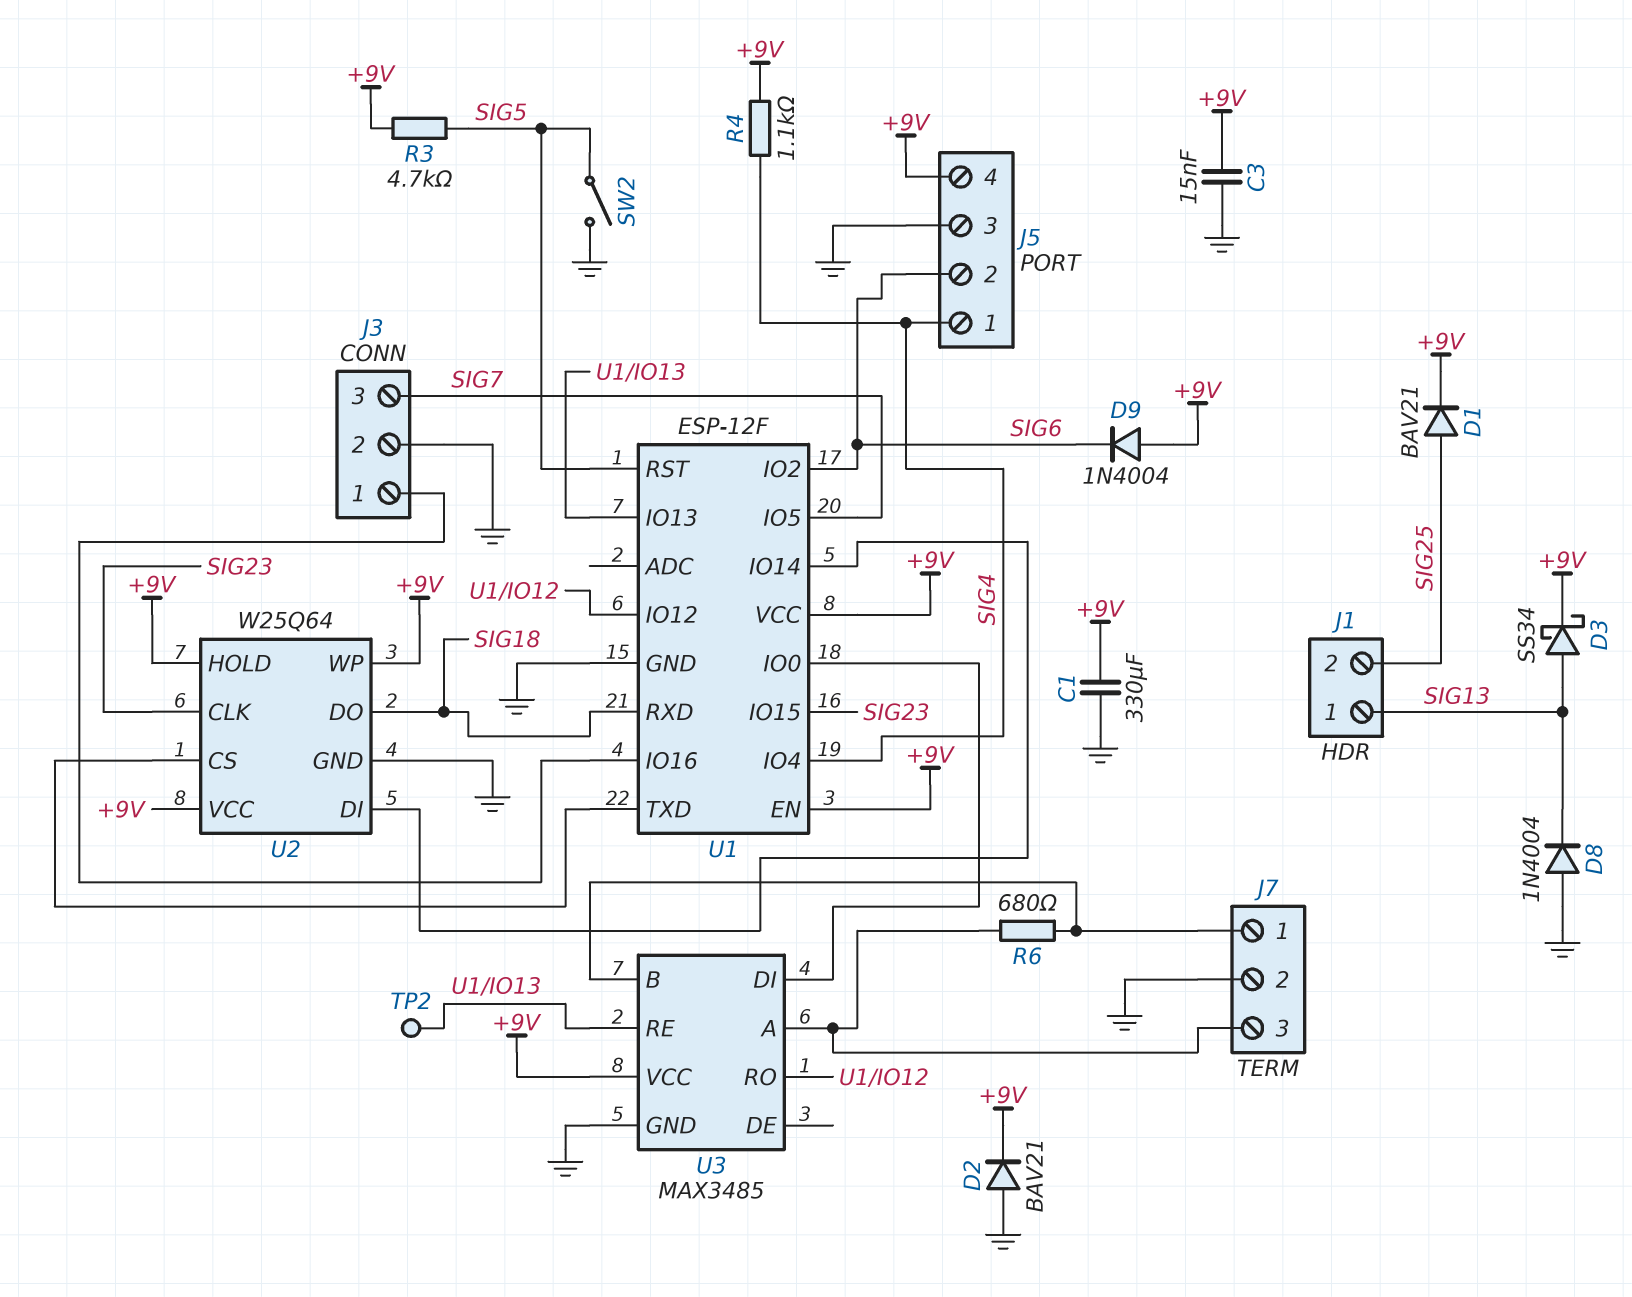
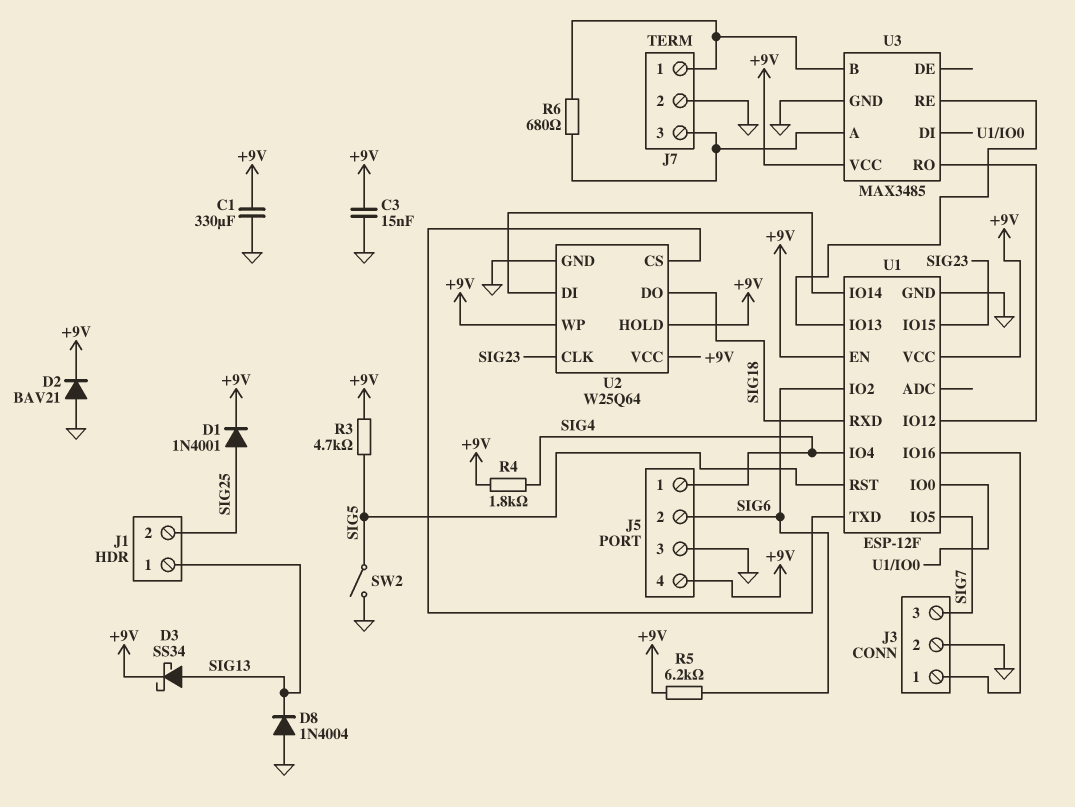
D1: diode BAV21 (A SIG25, K +9V) -> diode 1N4001 (A SIG25, K +9V)
D9: diode 1N4004 (A +9V, K SIG6) -> none
R4: 1.1k (+9V, SIG4) -> 1.8k (+9V, SIG4)
R5: none -> 6.2k (+9V, SIG6)
TP2: test point (U1/IO13) -> none

